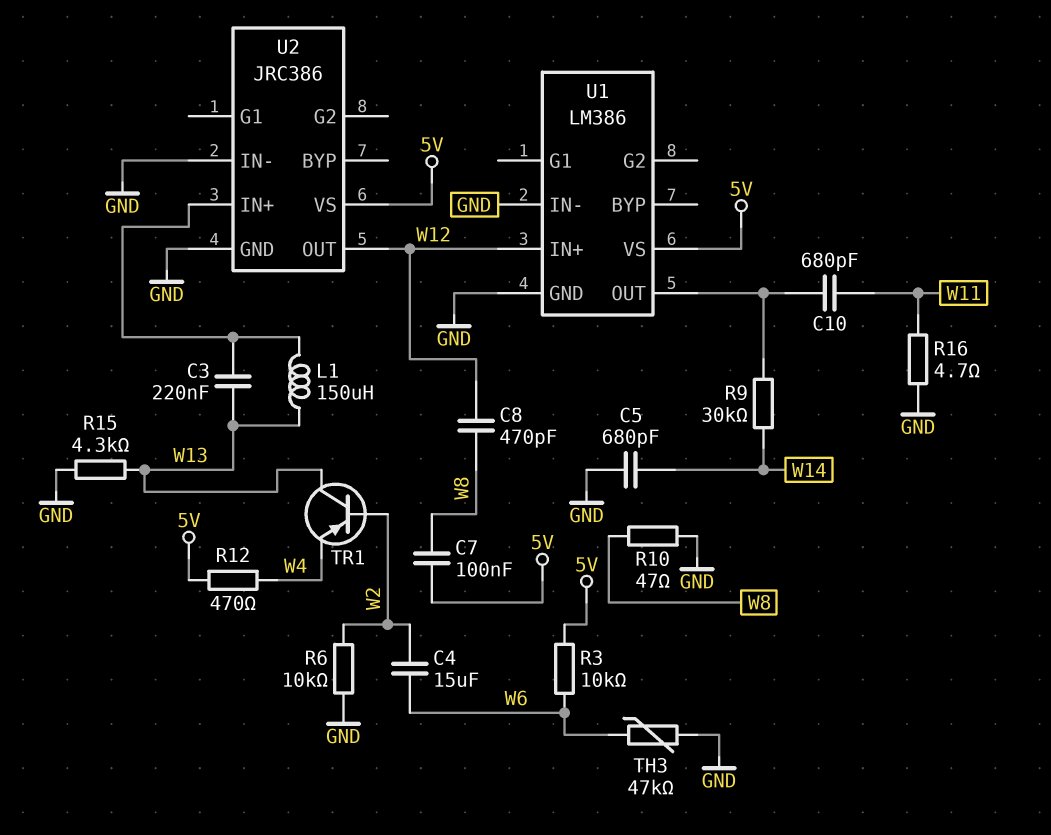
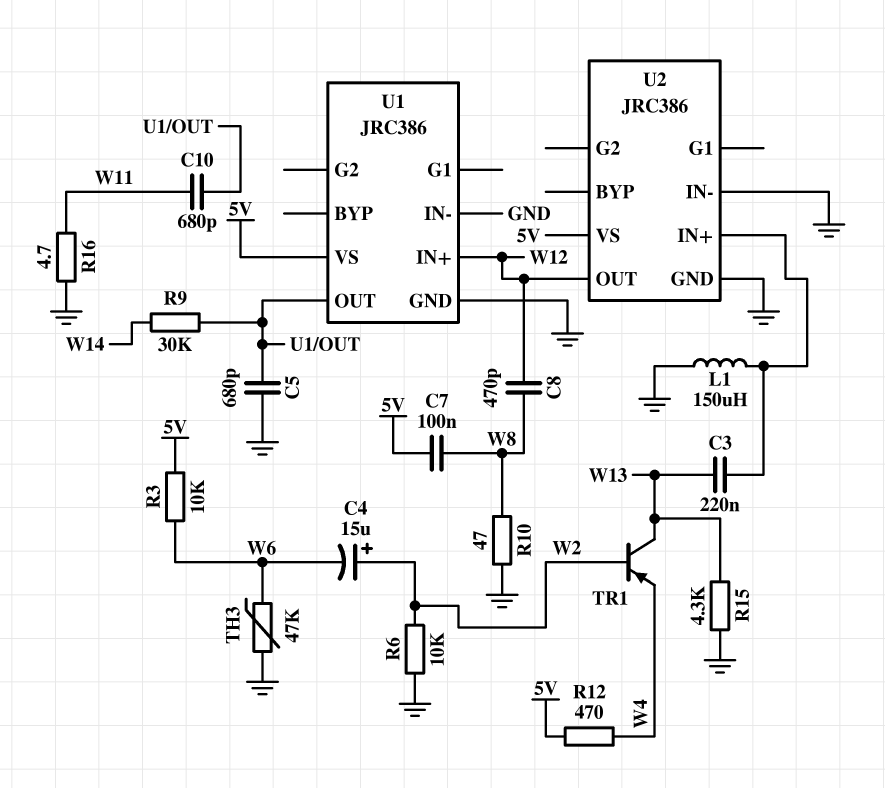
C4: 15uF (W2, W6) -> 15uF (plus W2, minus W6)
C5: 680pF (GND, W14) -> 680pF (GND, U1/OUT)
L1: 150uH (U2/IN+, W13) -> 150uH (GND, U2/IN+)
U1: LM386 -> JRC386

